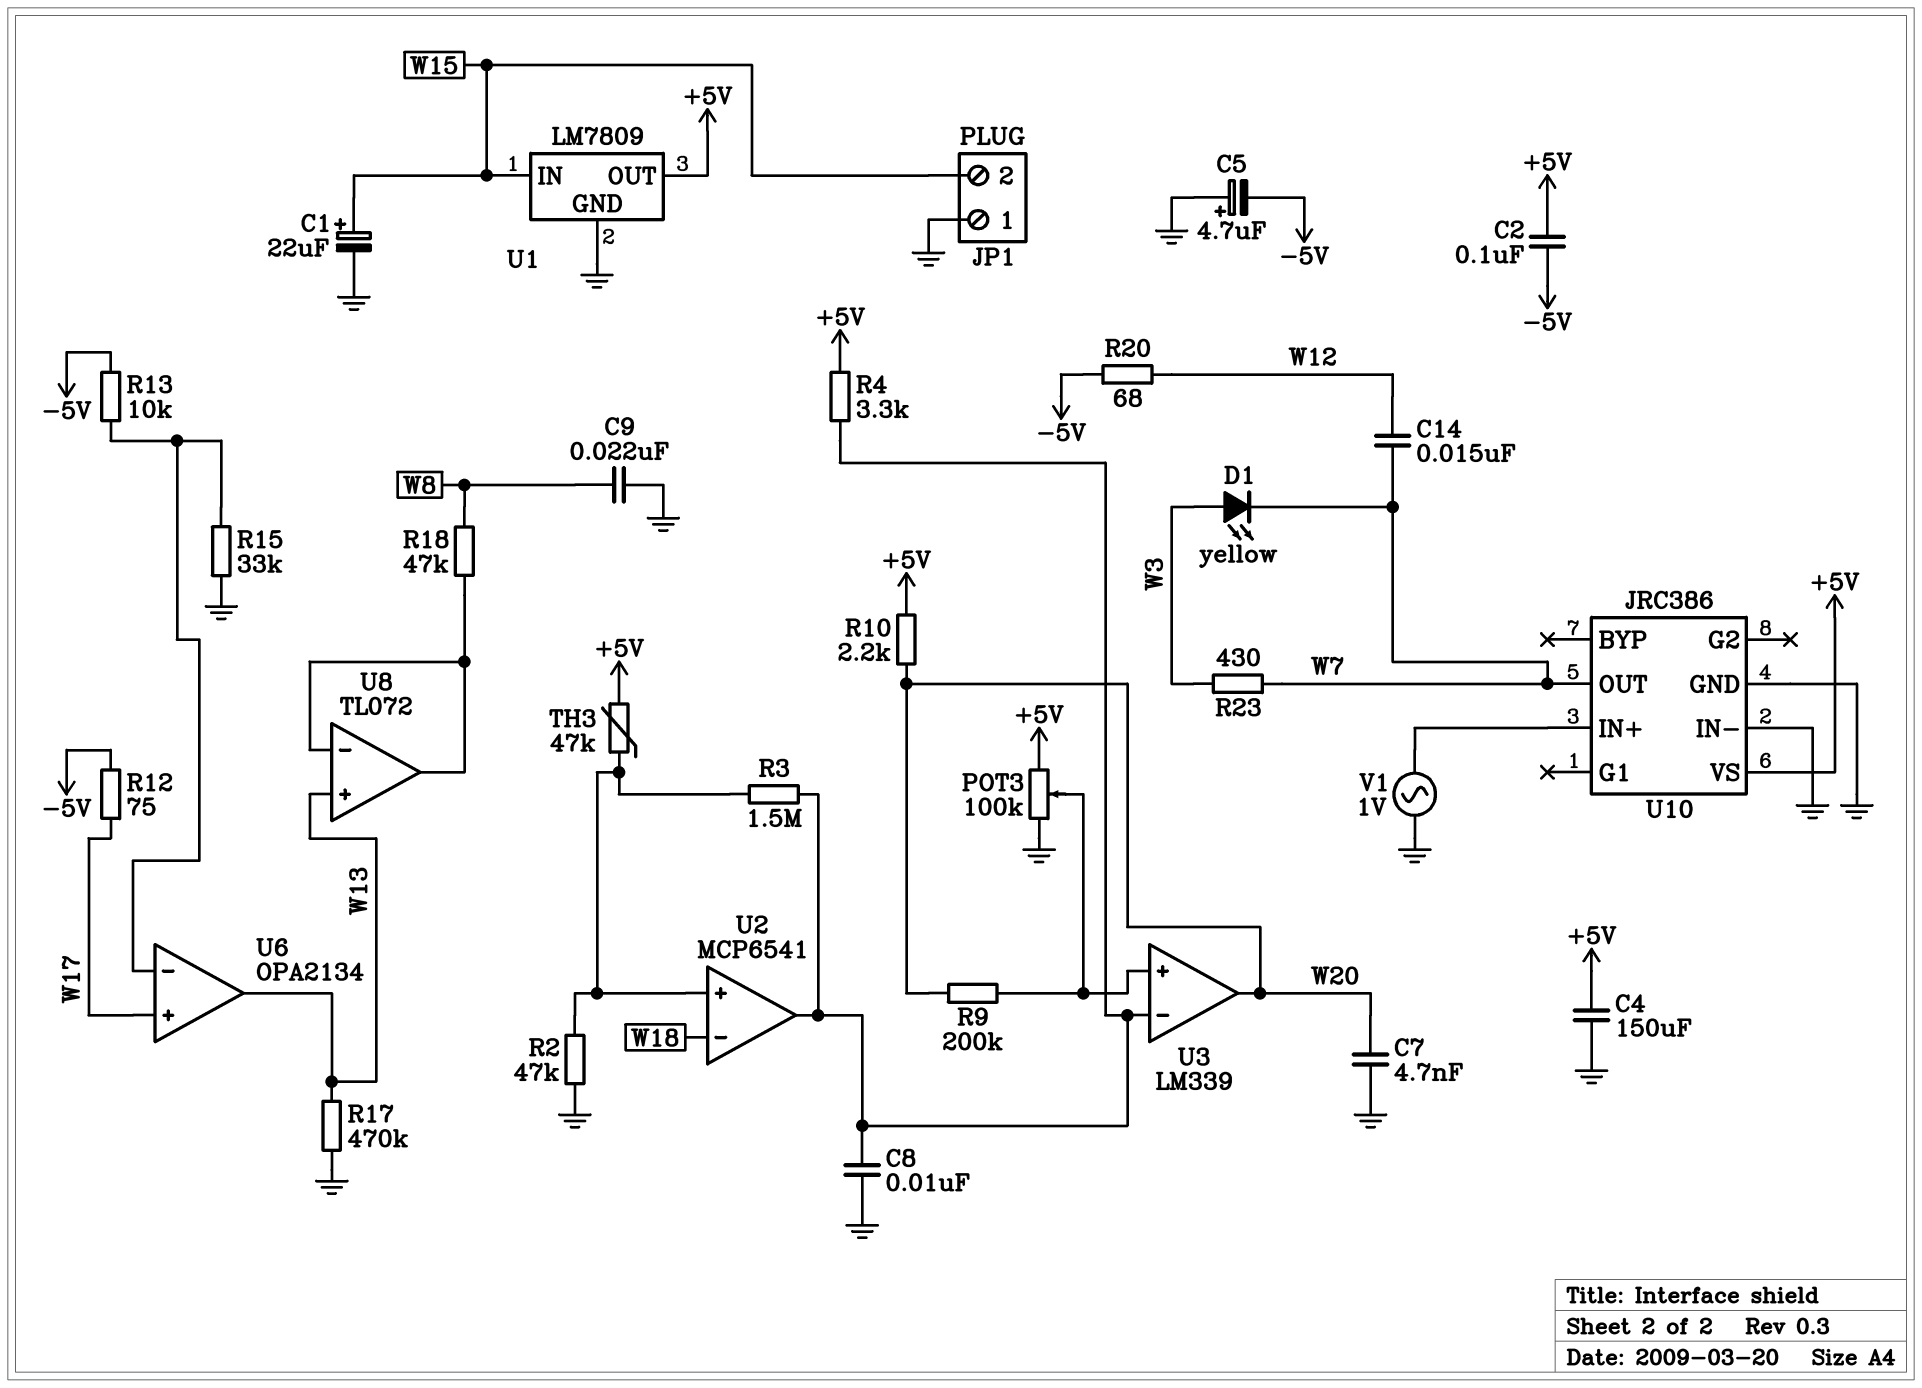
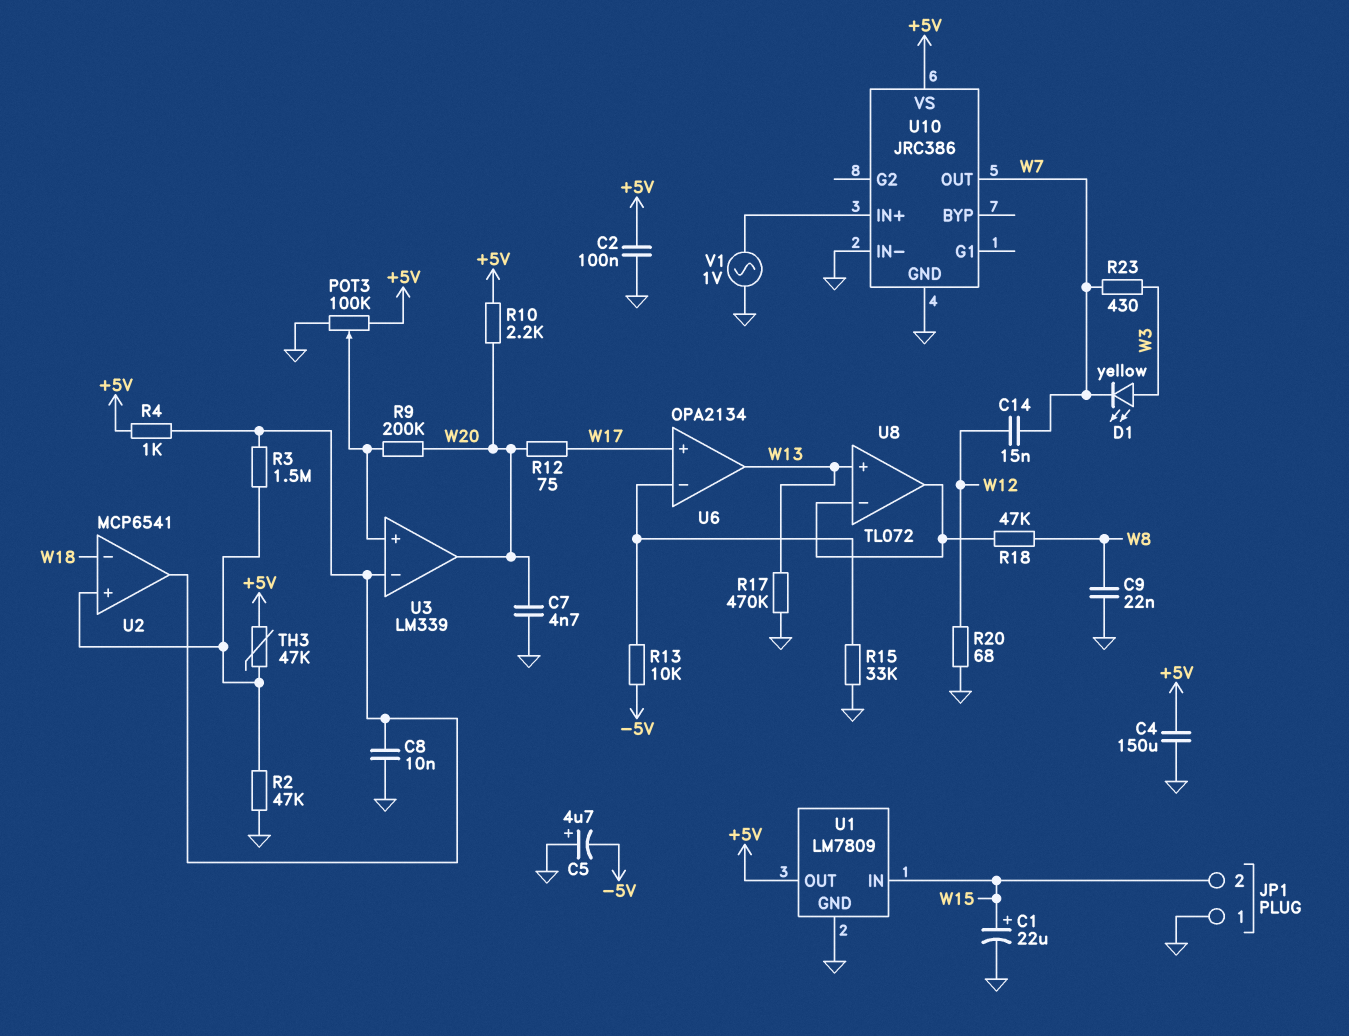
C2: 100nF (+5V, -5V) -> 100nF (+5V, GND)
R4: 3.3k (+5V, U2/out) -> 1k (+5V, U2/out)
R12: 75 (-5V, W17) -> 75 (W17, W20)
R20: 68 (-5V, W12) -> 68 (GND, W12)

